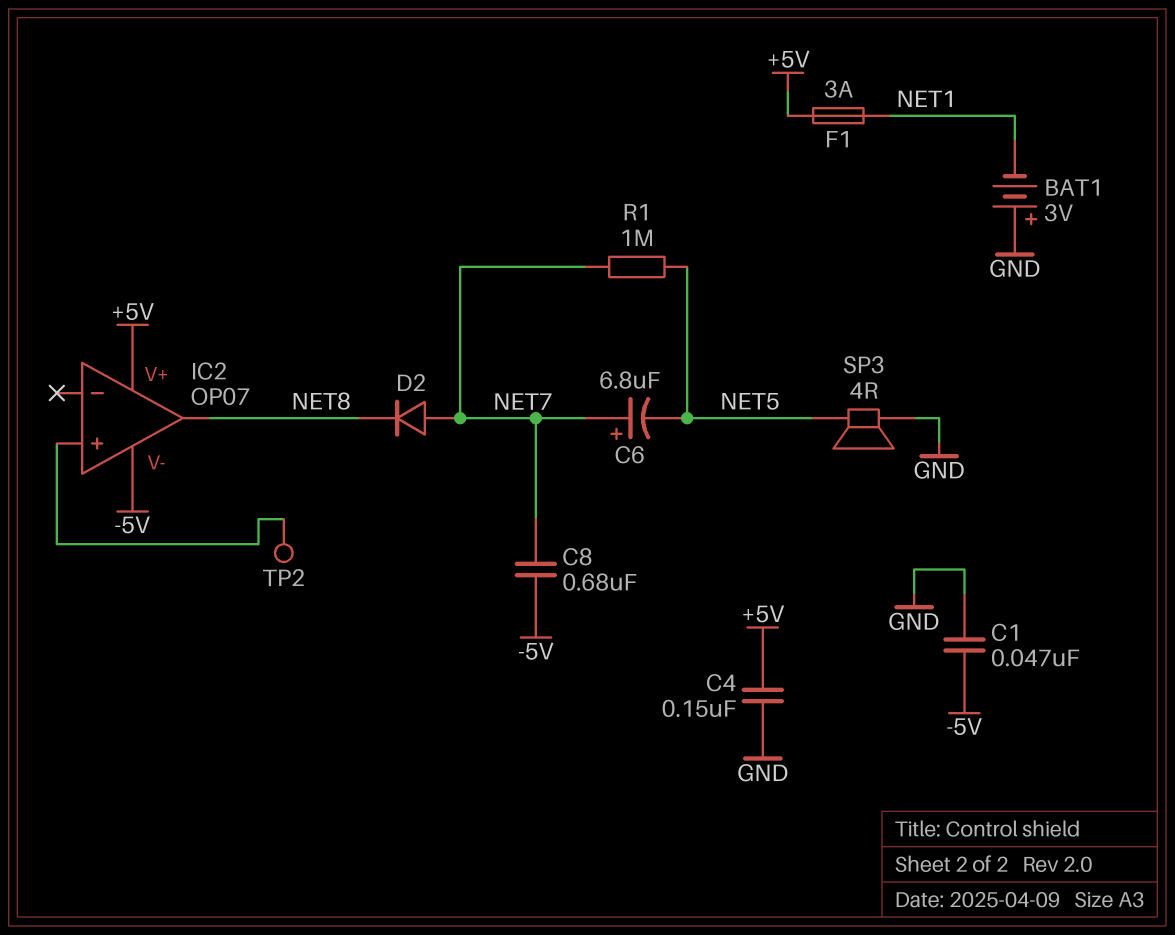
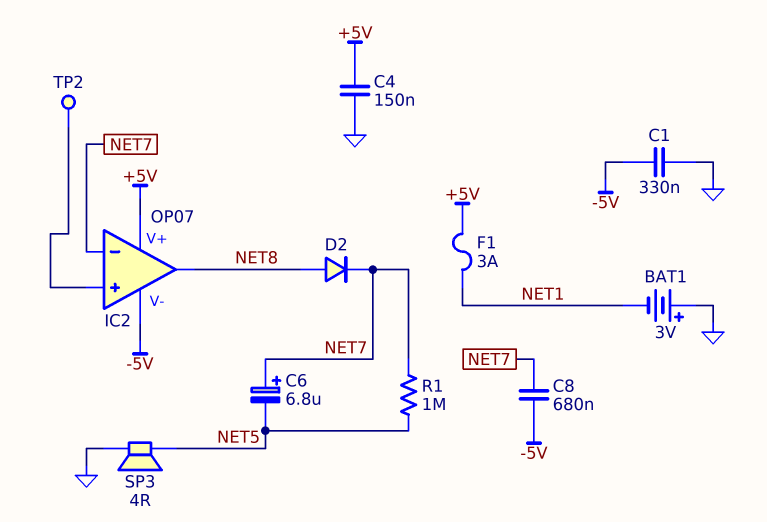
C1: 47nF (-5V, GND) -> 330nF (-5V, GND)
D2: diode (A NET7, K NET8) -> diode (A NET8, K NET7)
IC2 pin in-: none -> NET7

